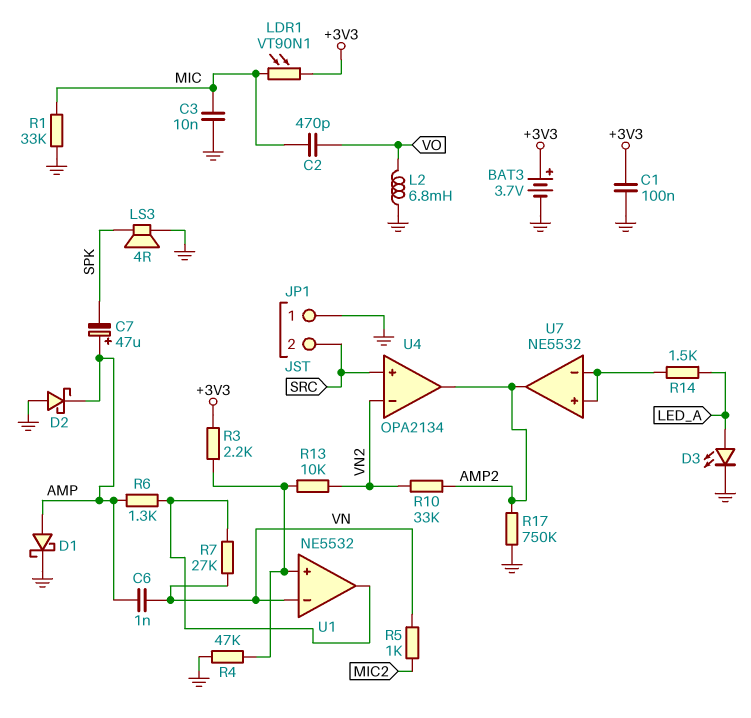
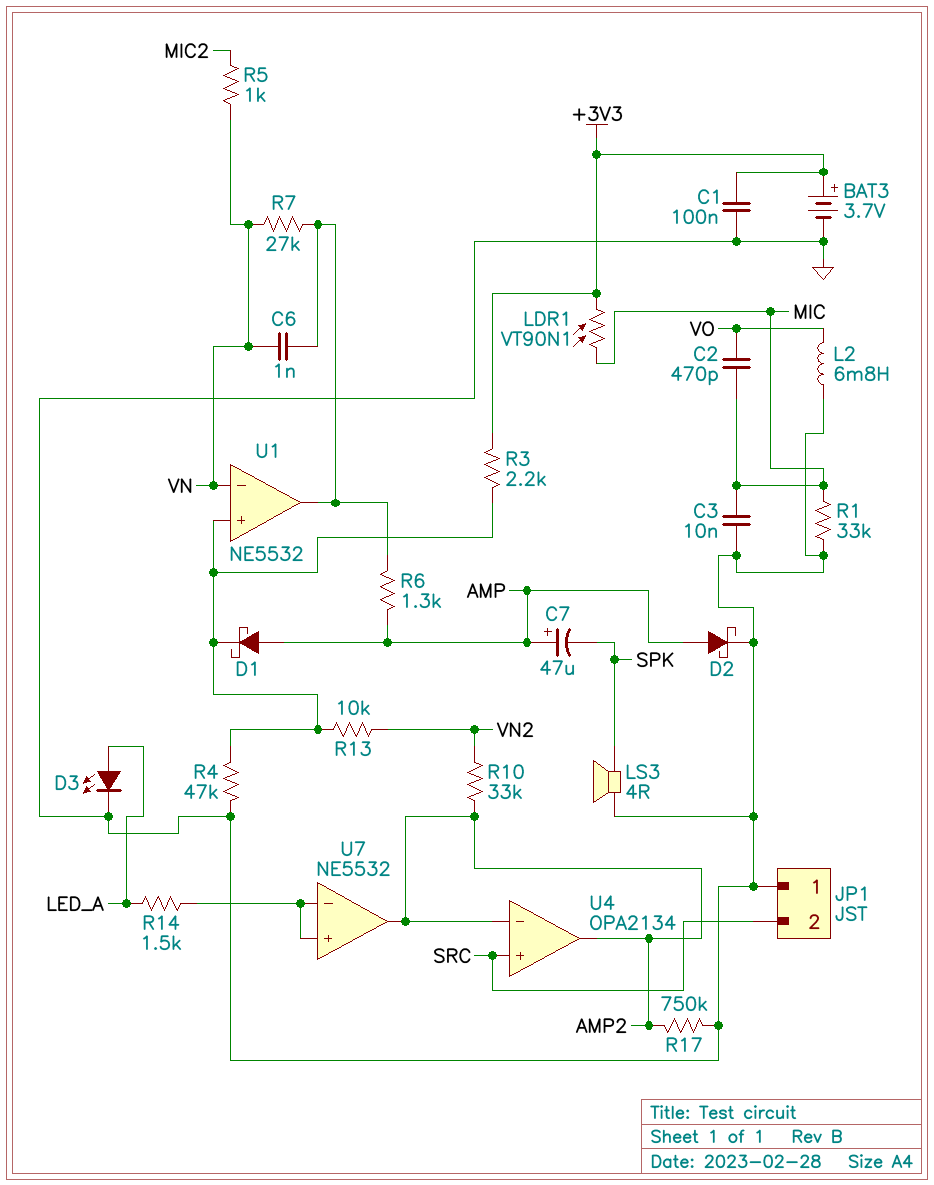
C6: 1nF (AMP, VN) -> 1nF (U1/out, VN)
D1: schottky (A AMP, K GND) -> schottky (A AMP, K U1/in+)
D2: schottky (A GND, K AMP) -> schottky (A AMP, K GND)
U4 pin in-: VN2 -> AMP2

